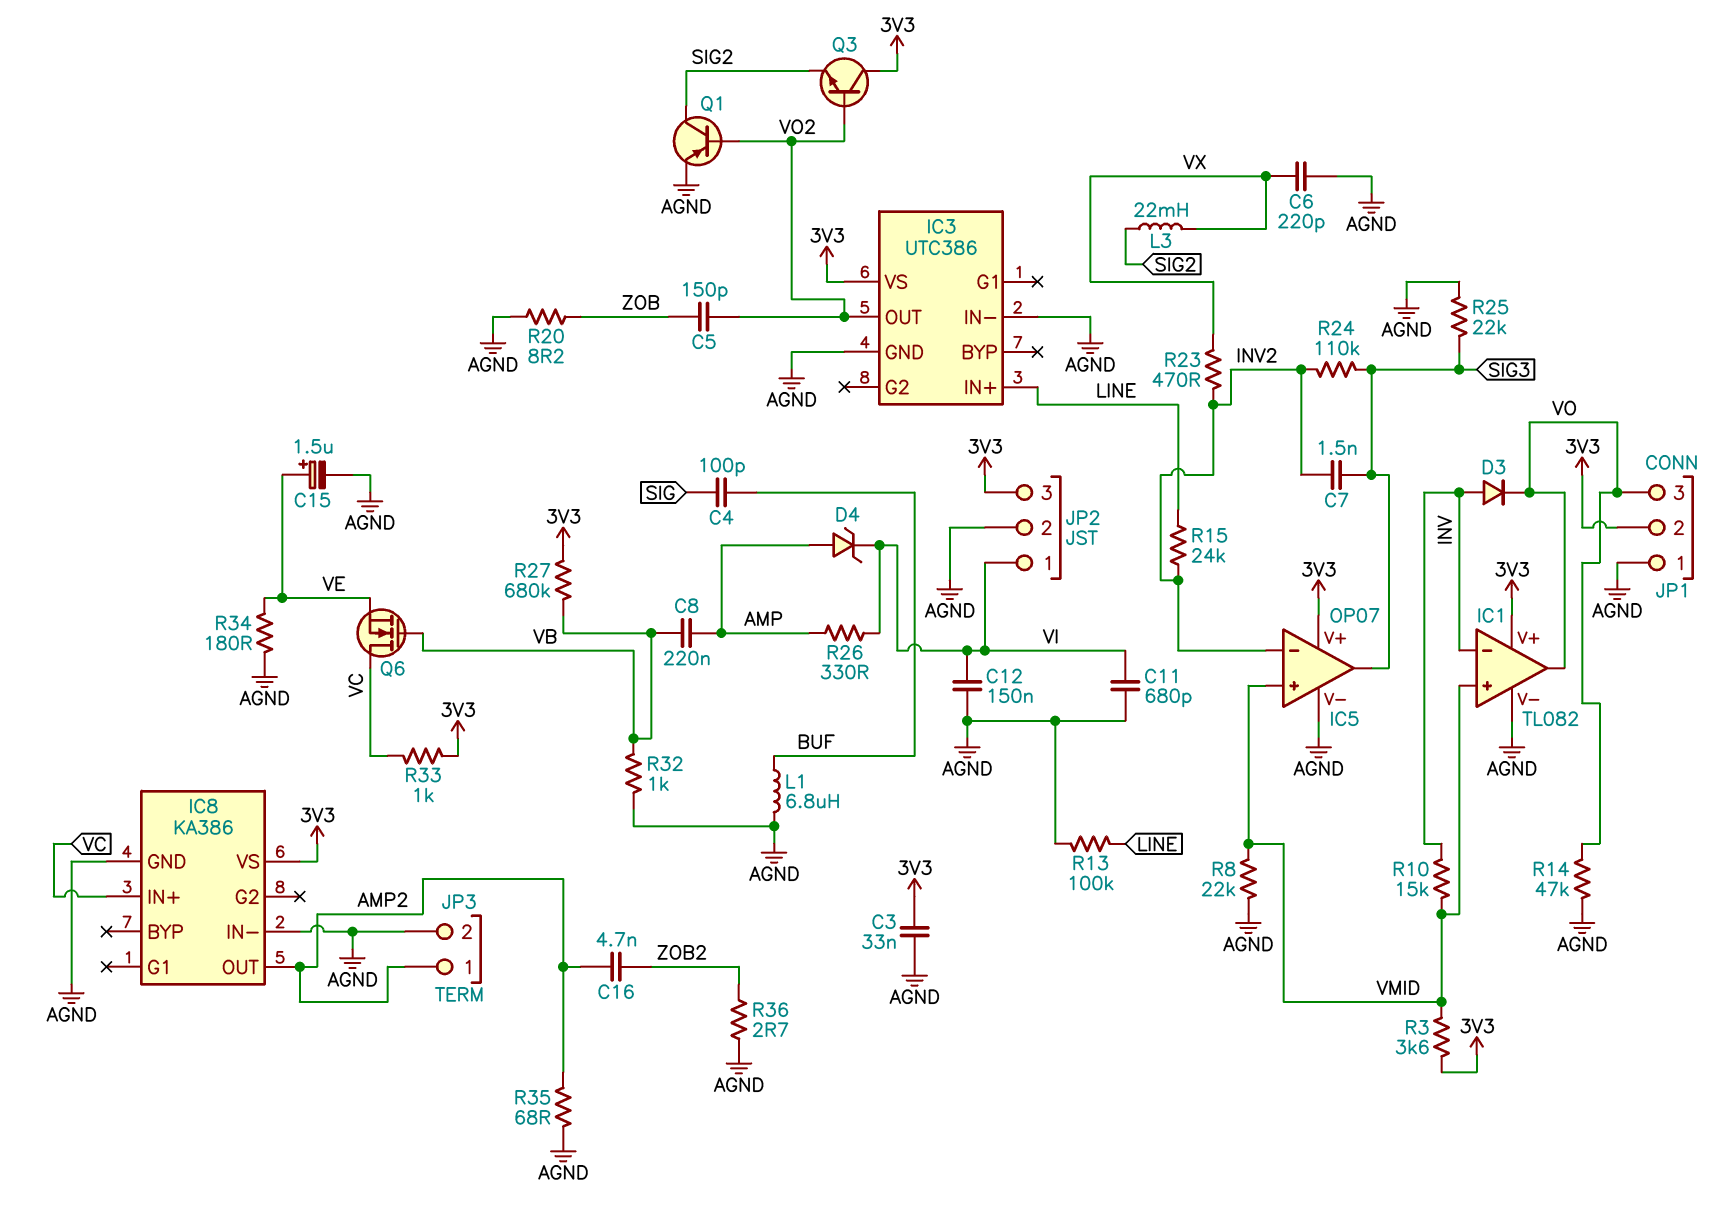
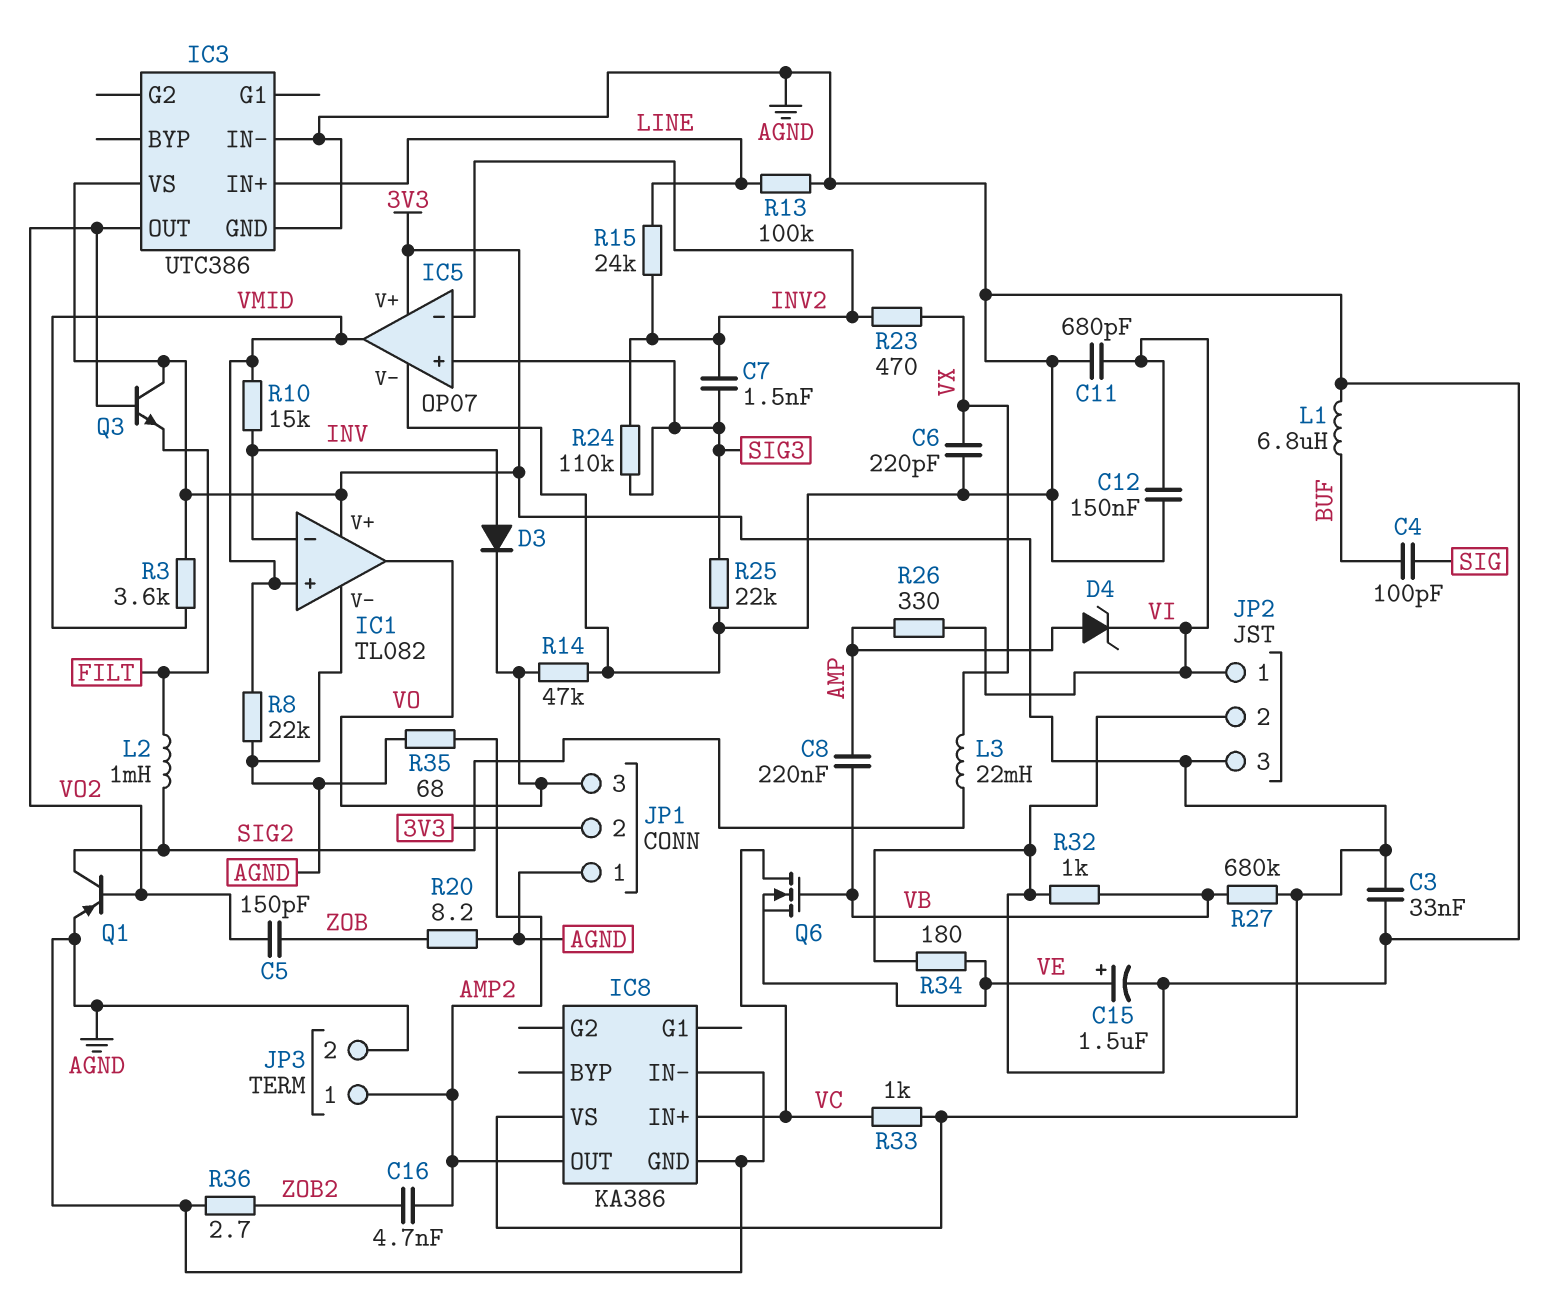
IC5 pin in+: VMID -> SIG3
IC5 pin out: SIG3 -> VMID
L2: none -> 1mH (FILT, SIG2)
Q3: NPN (B VO2, C 3V3, E SIG2) -> NPN (B VO2, C 3V3, E FILT)

